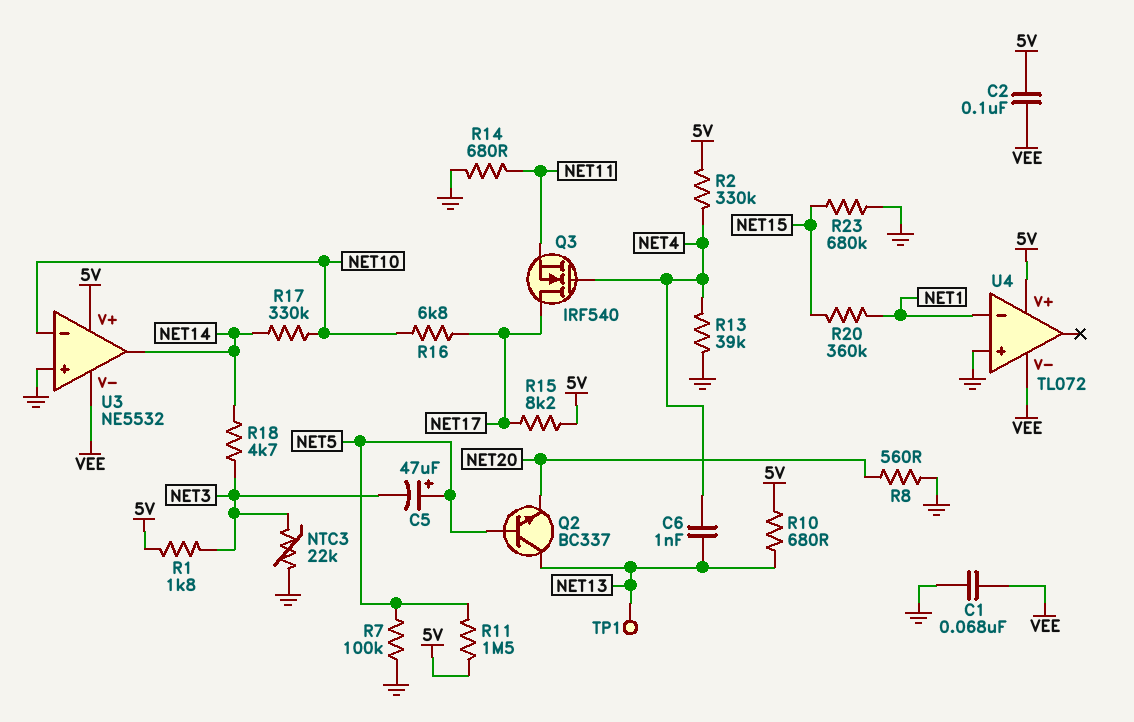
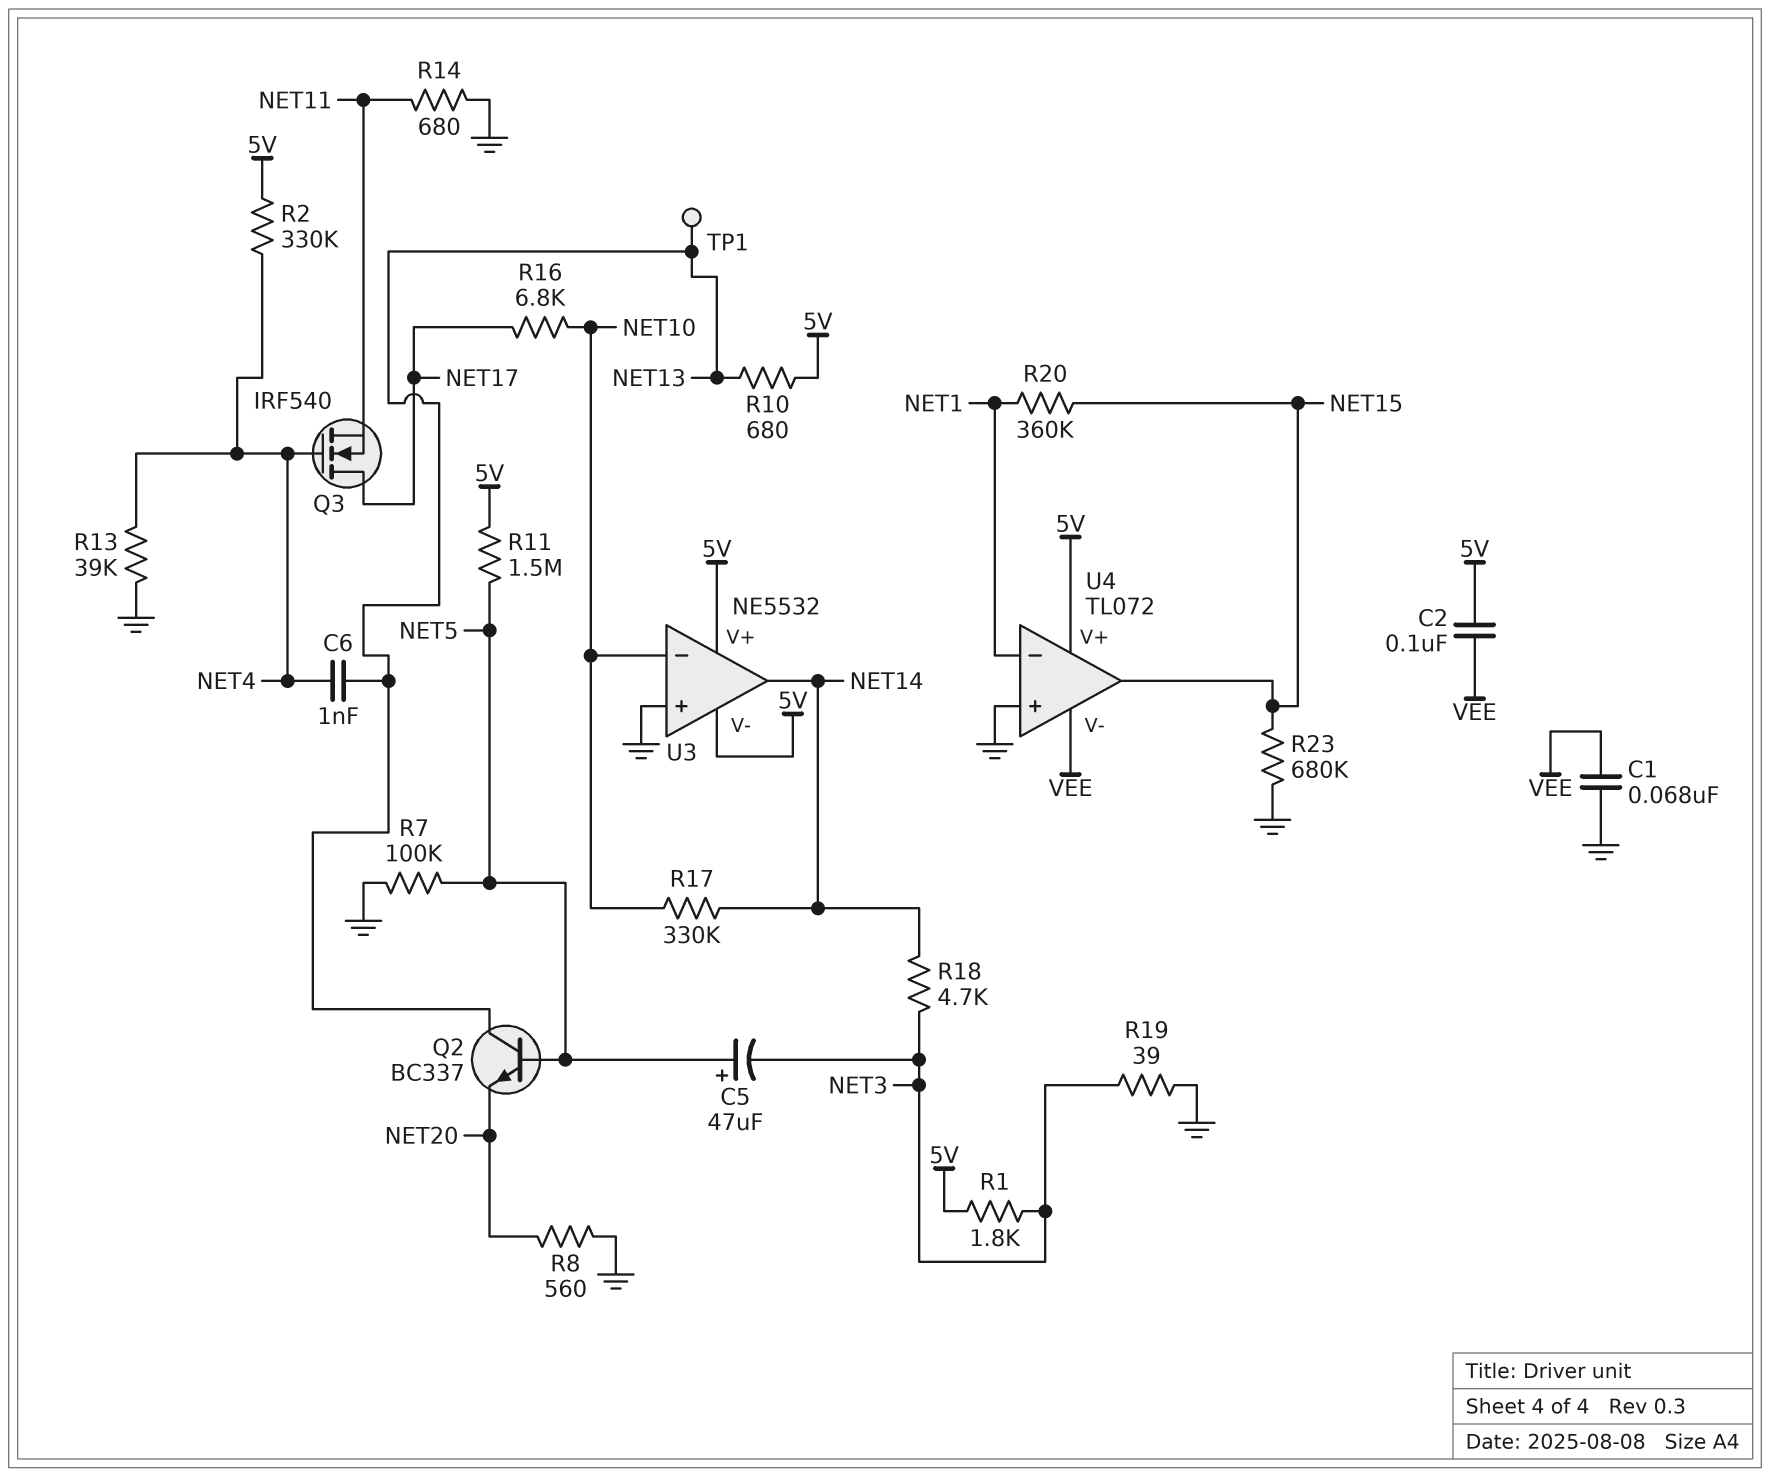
NTC3: 22k (GND, NET3) -> none
R15: 8.2k (5V, NET17) -> none
R19: none -> 39 (GND, NET3)
U3 pin V-: VEE -> 5V
U4 pin out: none -> NET15

